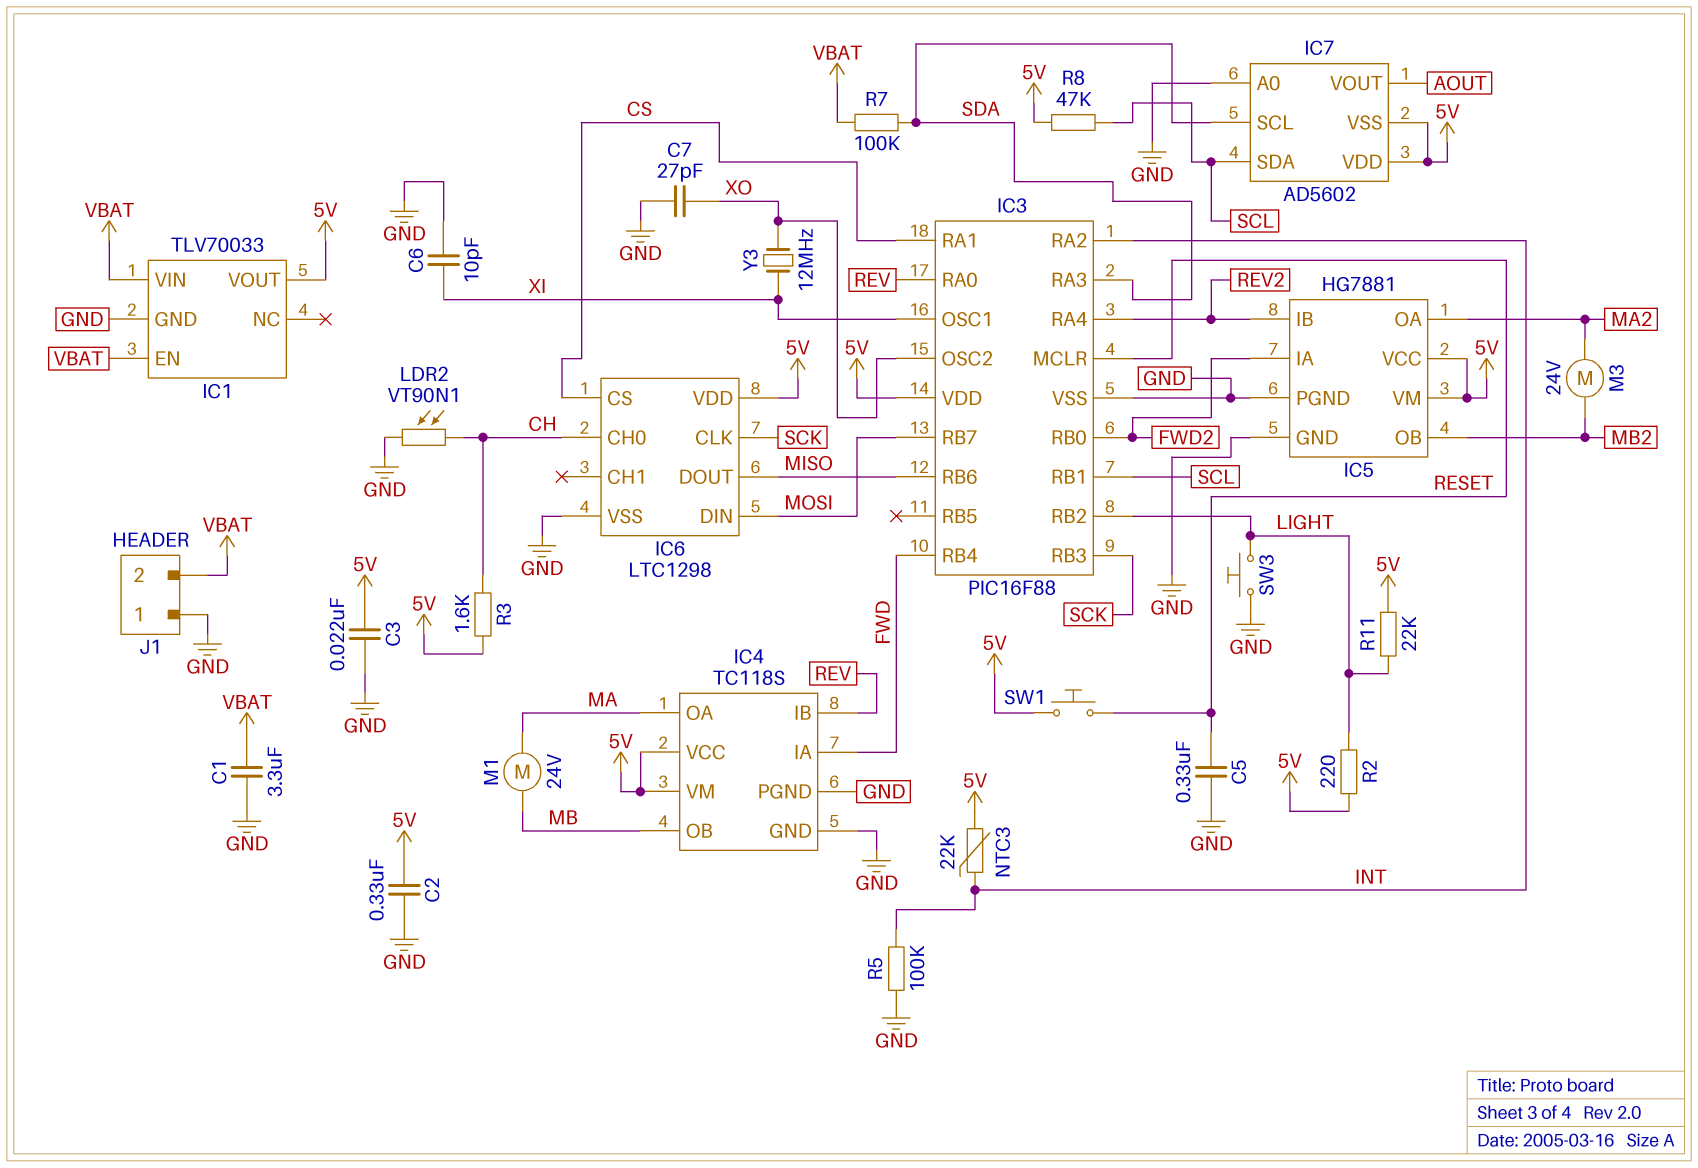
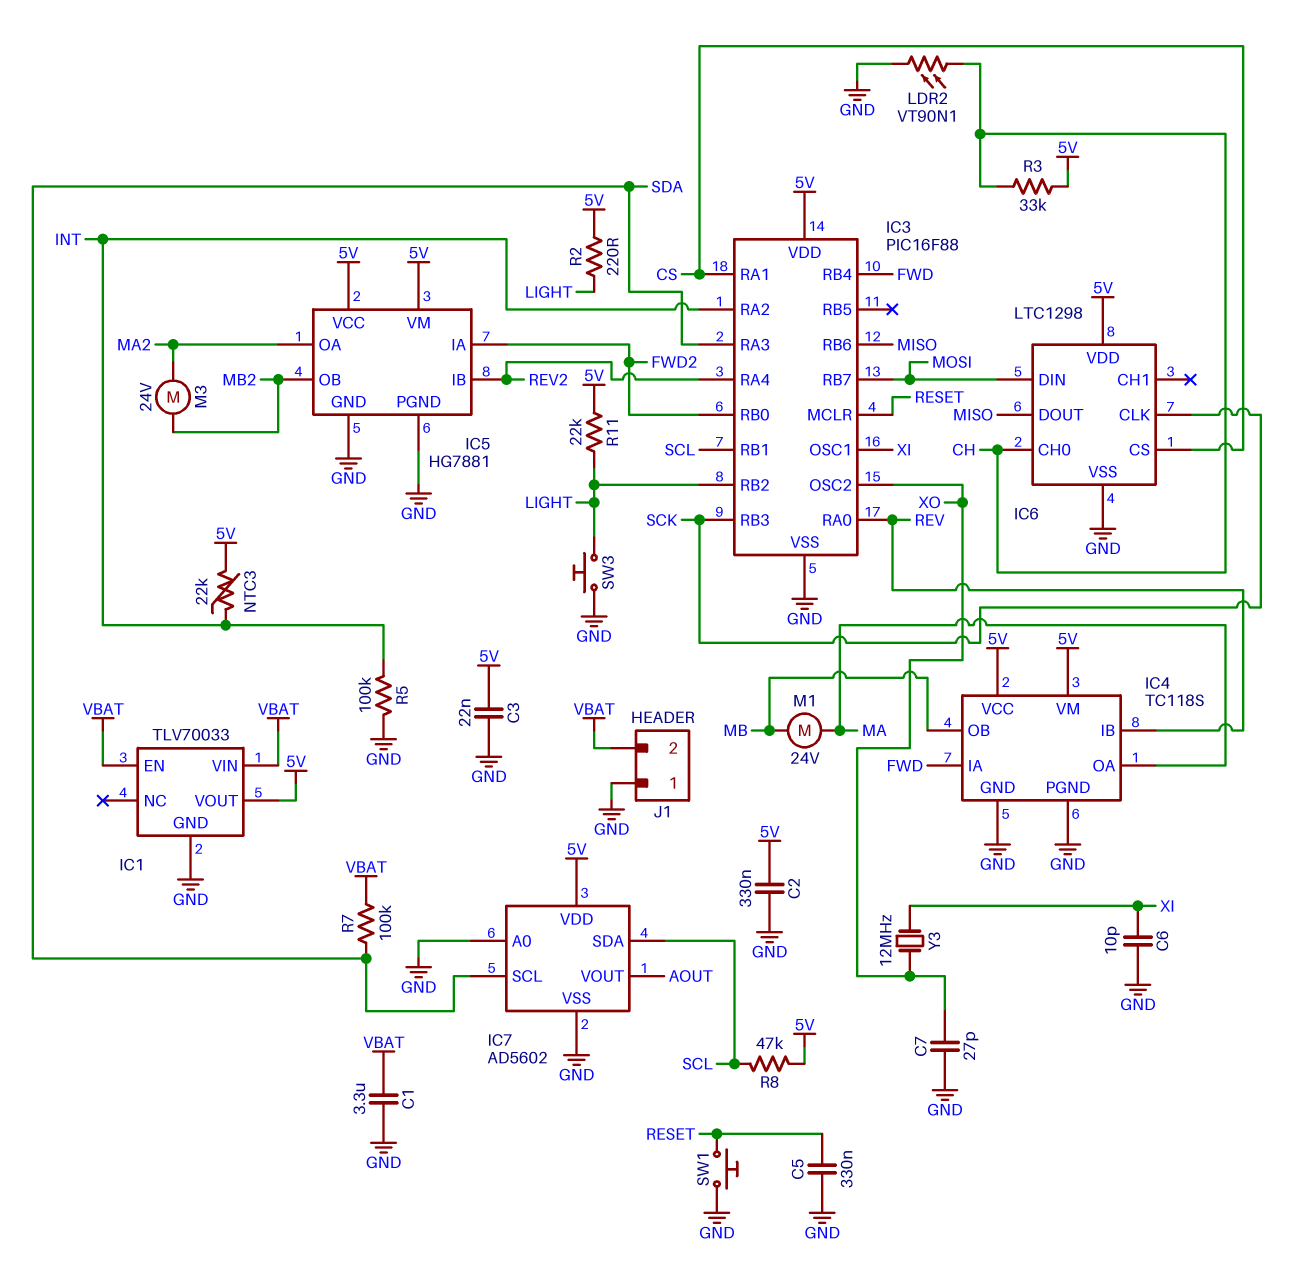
IC7 pin VSS: 5V -> GND
R3: 1.6k (5V, CH) -> 33k (5V, CH)
SW1: button (5V, RESET) -> button (GND, RESET)

